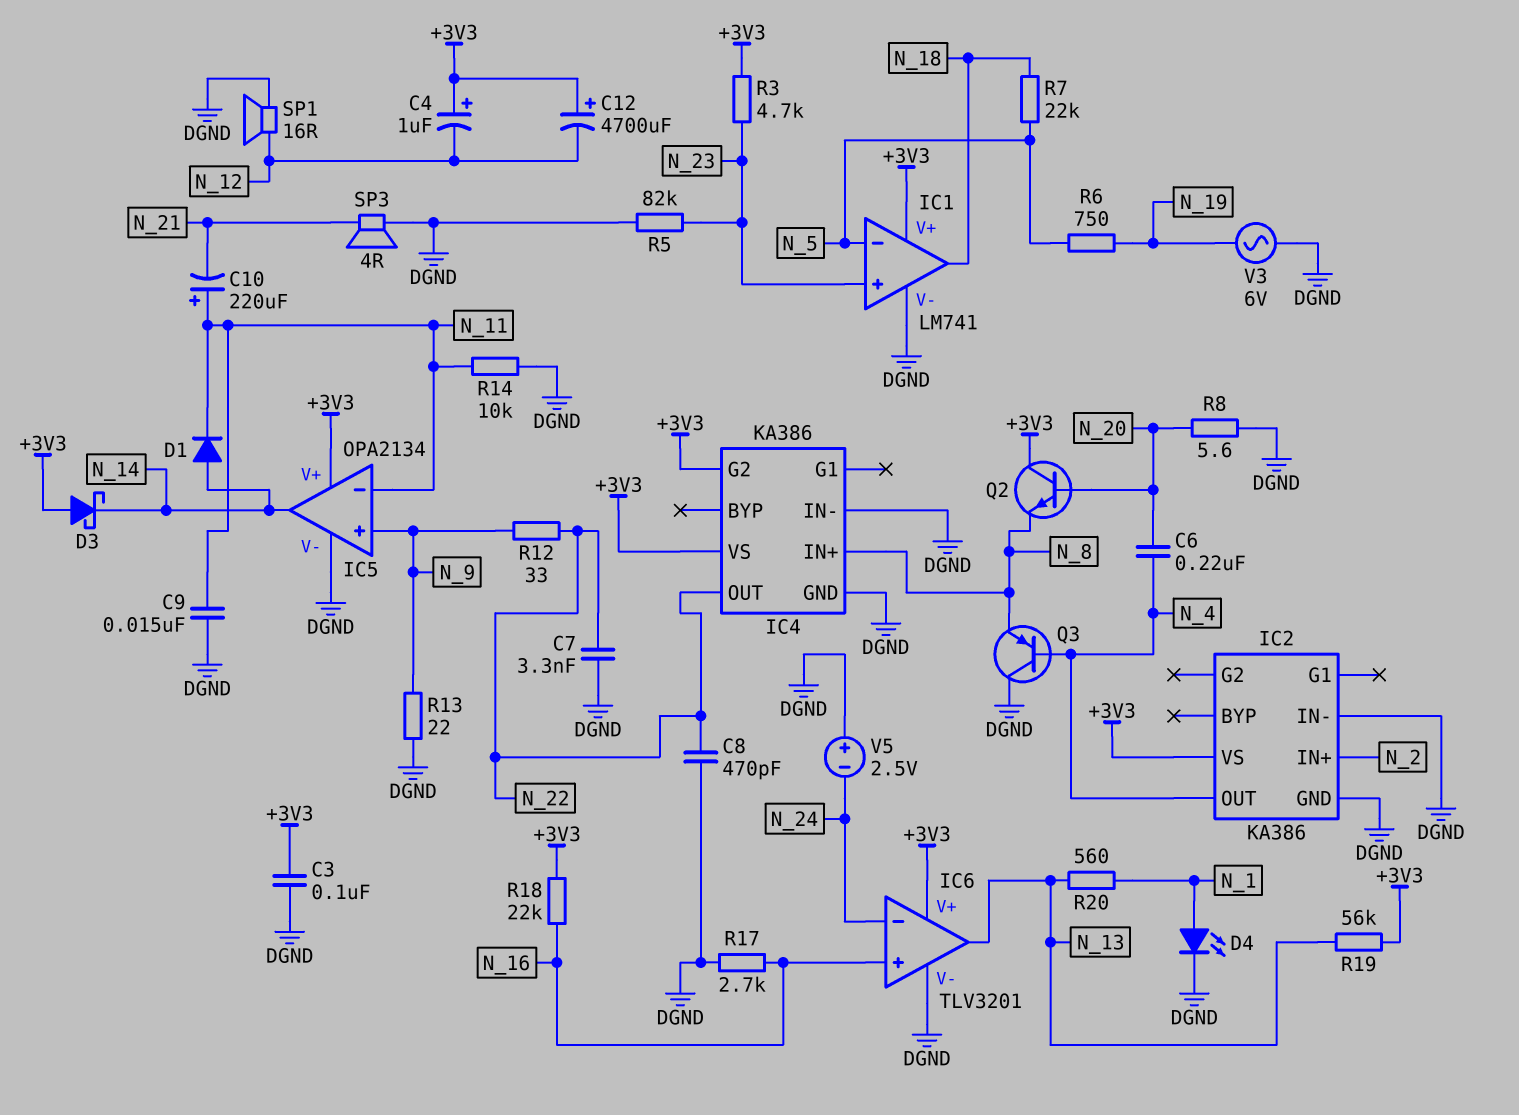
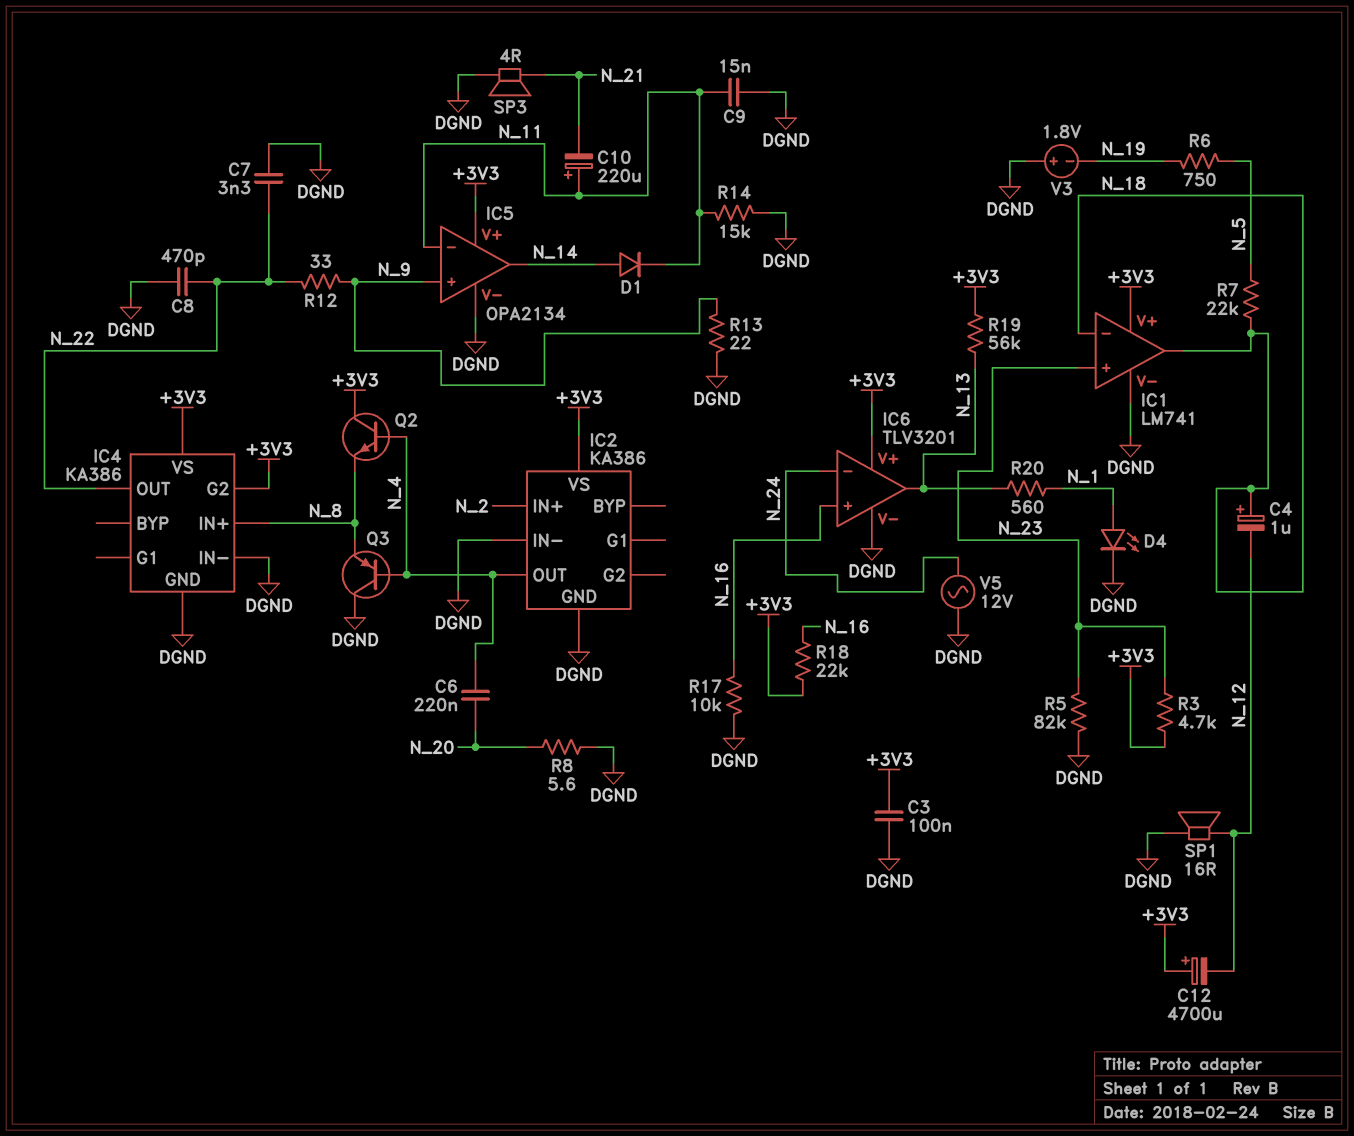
C4: 1uF (plus +3V3, minus N_12) -> 1uF (plus N_18, minus N_12)
D3: schottky (A +3V3, K N_14) -> none
IC1 pin in-: N_5 -> N_18
Q2: NPN (B N_20, C +3V3, E N_8) -> NPN (B N_4, C +3V3, E N_8)
R14: 10k (DGND, N_11) -> 15k (DGND, N_11)
R17: 2.7k (DGND, N_16) -> 10k (DGND, N_16)
V3: AC 6V (DGND, N_19) -> 1.8V (plus DGND, minus N_19)
V5: 2.5V (plus DGND, minus N_24) -> AC 12V (DGND, N_24)

